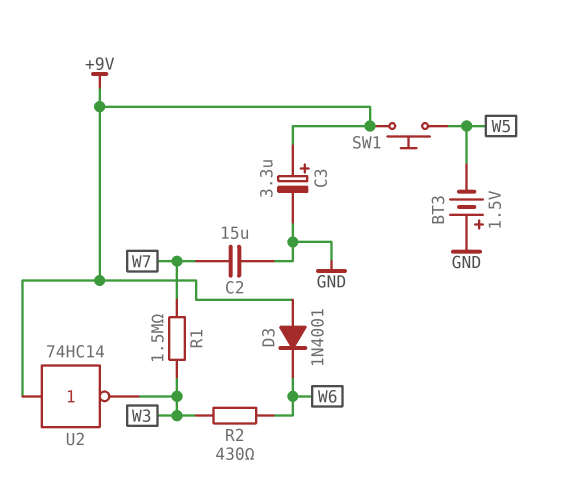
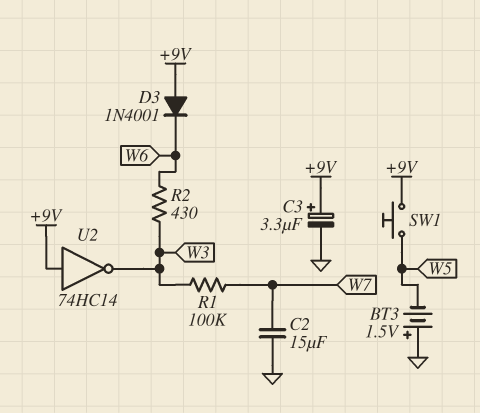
R1: 1.5M (W3, W7) -> 100k (W3, W7)

